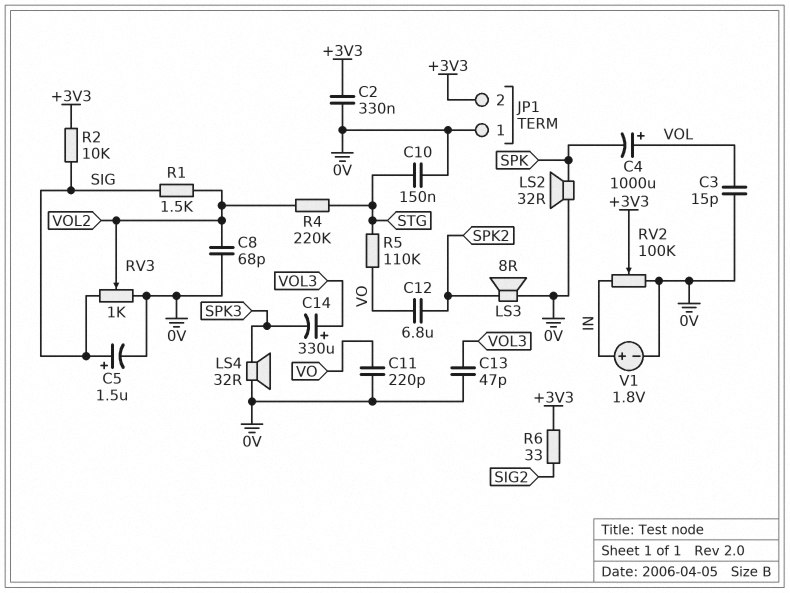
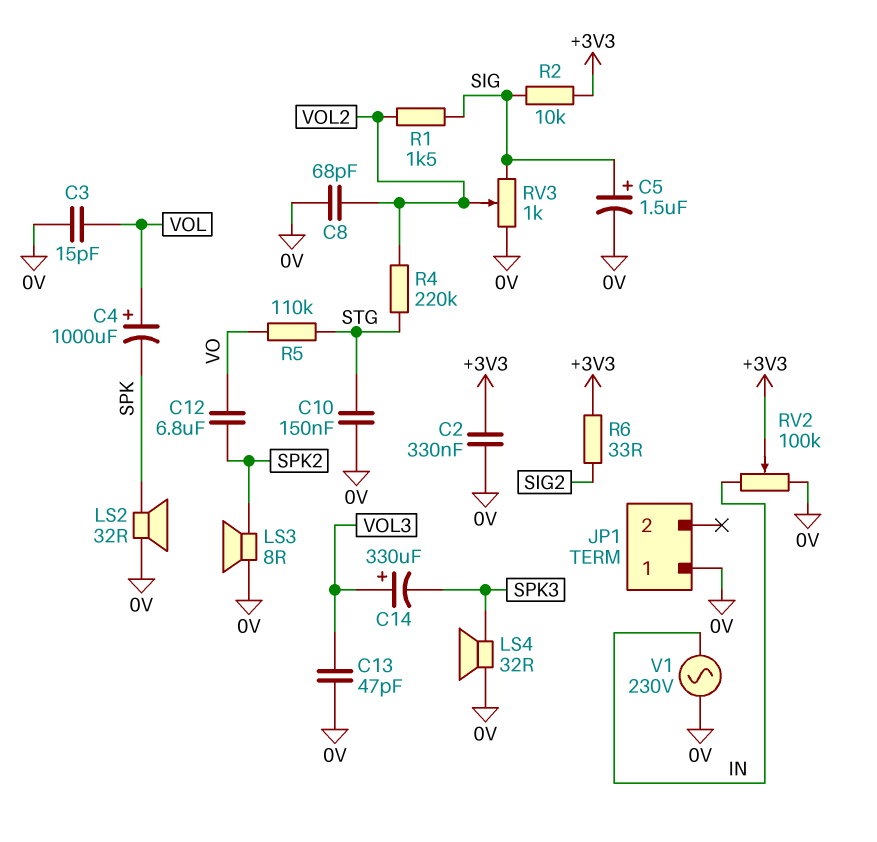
C11: 220pF (0V, VO) -> none
JP1 pin 2: +3V3 -> none
V1: 1.8V (plus IN, minus 0V) -> AC 230V (0V, IN)

